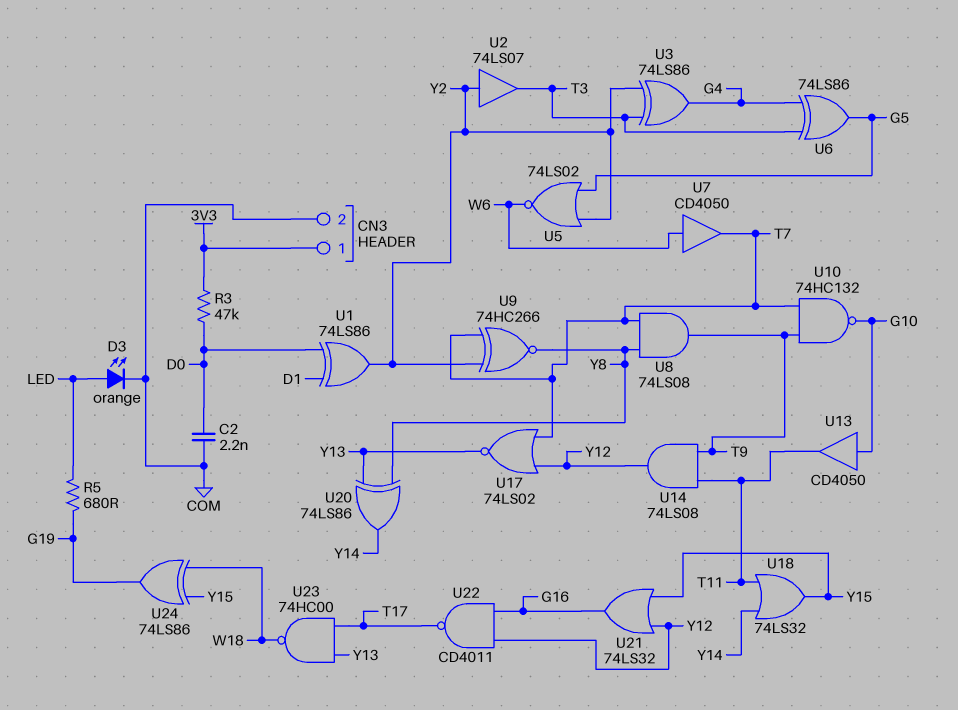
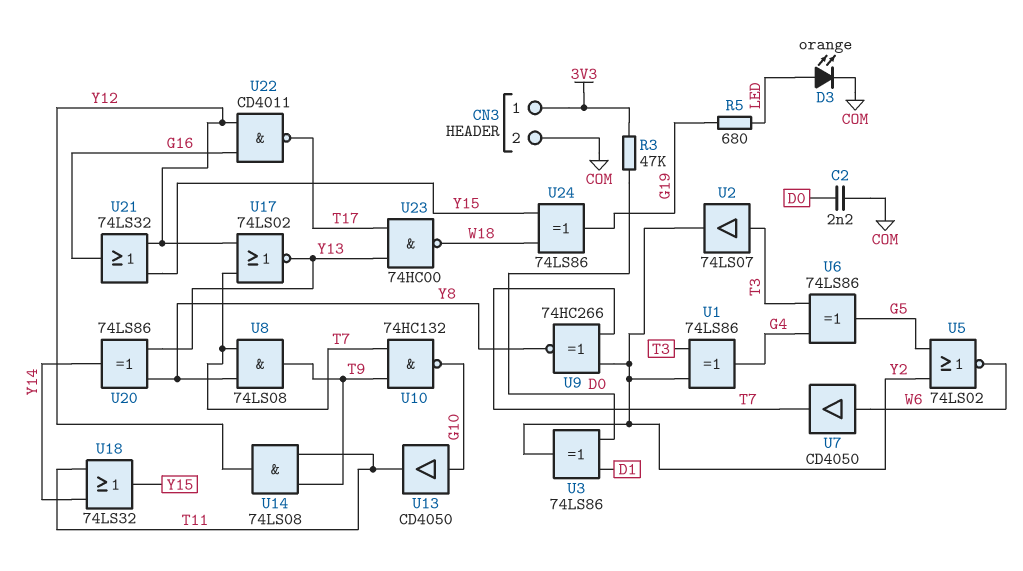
U1: XOR 74LS86 (in D0, in D1, out Y2) -> XOR 74LS86 (in T3, in Y2, out G4)
U2: buffer 74LS07 (in Y2, out T3) -> buffer 74LS07 (in T3, out Y2)
U3: XOR 74LS86 (in T3, in Y2, out G4) -> XOR 74LS86 (in D0, in D1, out Y2)

